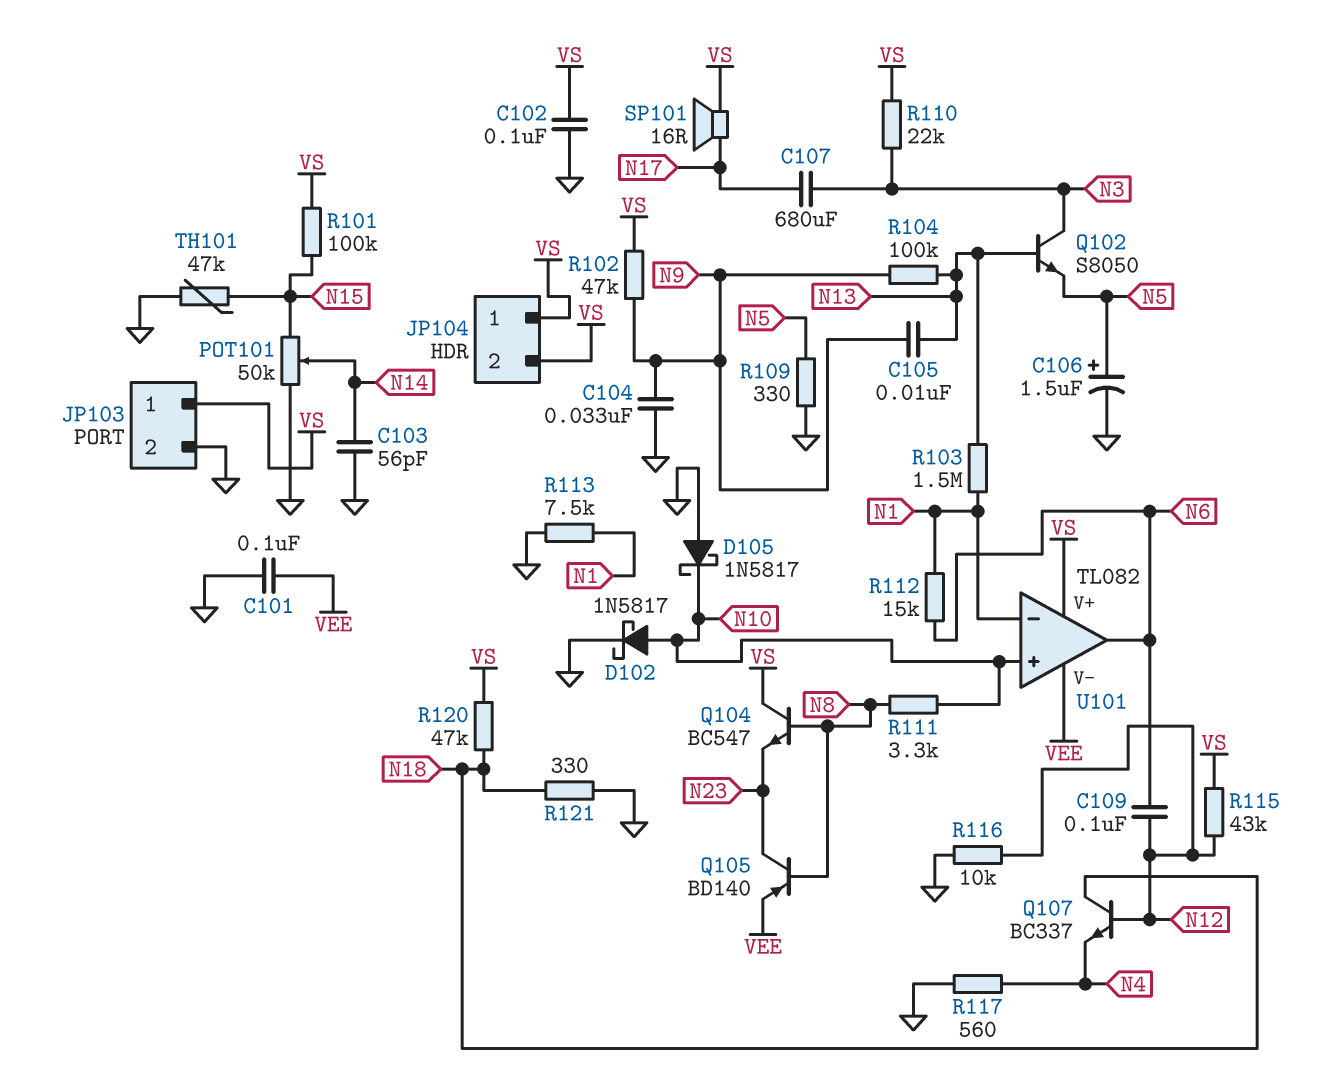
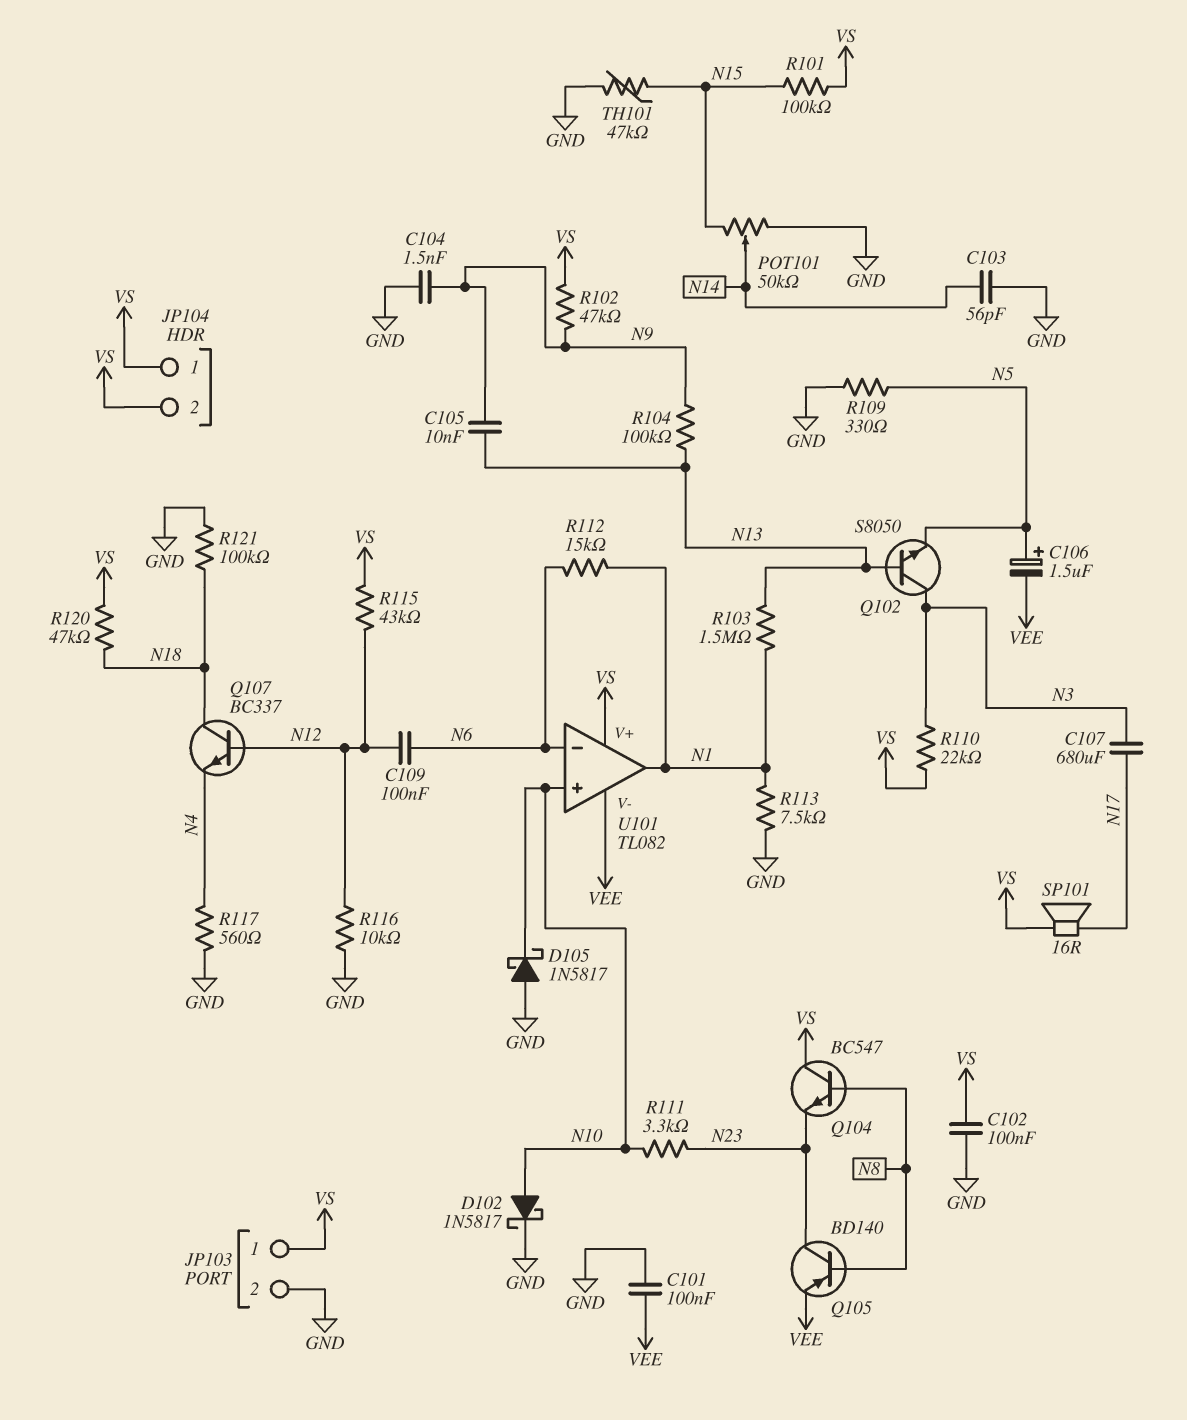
C104: 33nF (GND, N9) -> 1.5nF (GND, N9)
C106: 1.5uF (plus N5, minus GND) -> 1.5uF (plus N5, minus VEE)
R111: 3.3k (N8, N10) -> 3.3k (N10, N23)
R121: 330 (GND, N18) -> 100k (GND, N18)
U101 pin in-: N1 -> N6
U101 pin out: N6 -> N1

